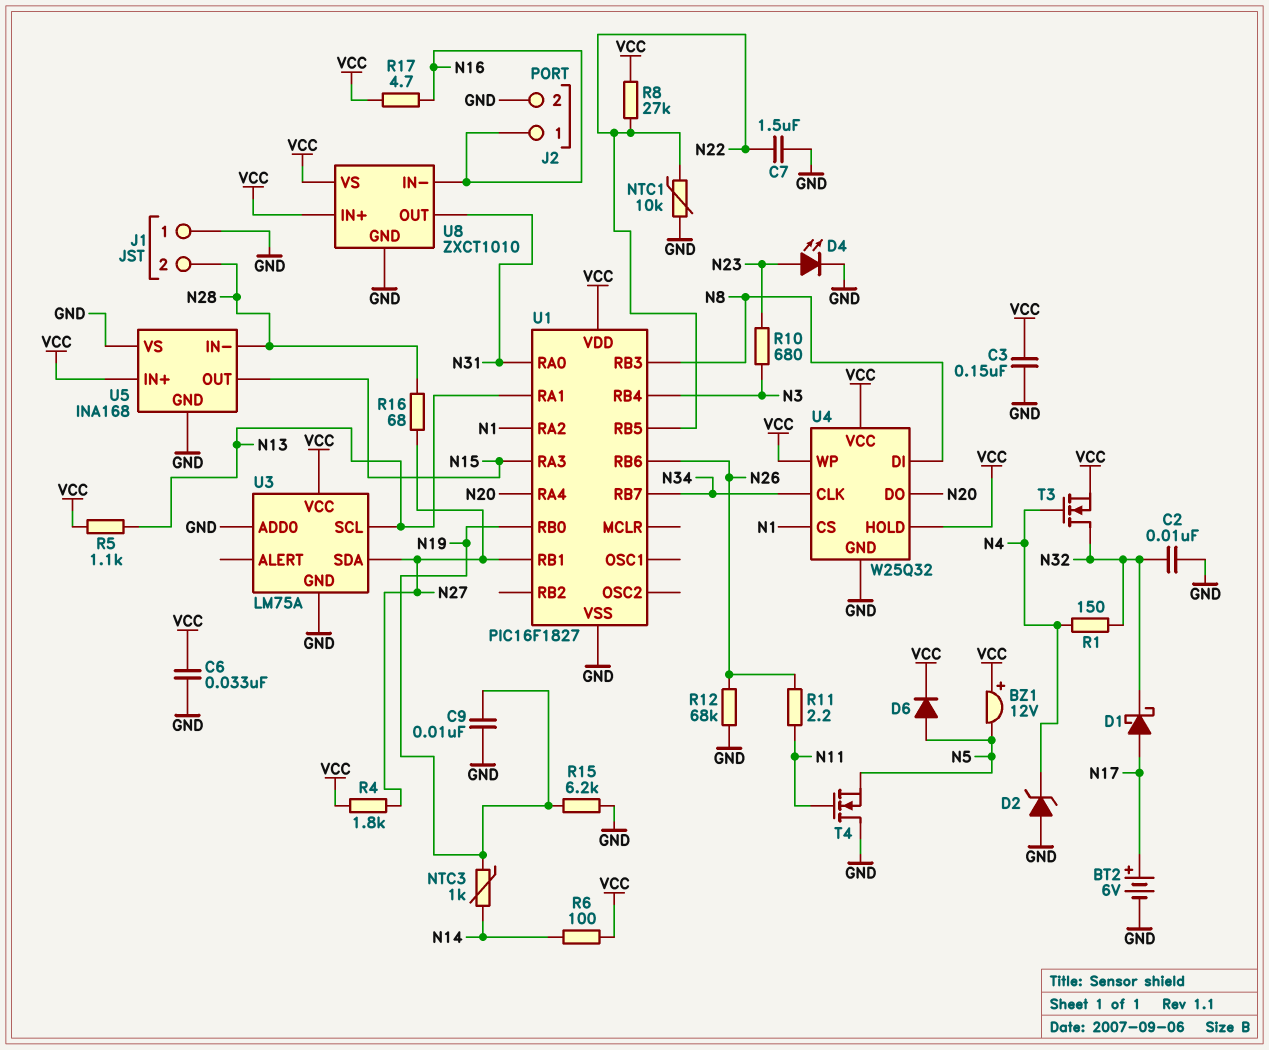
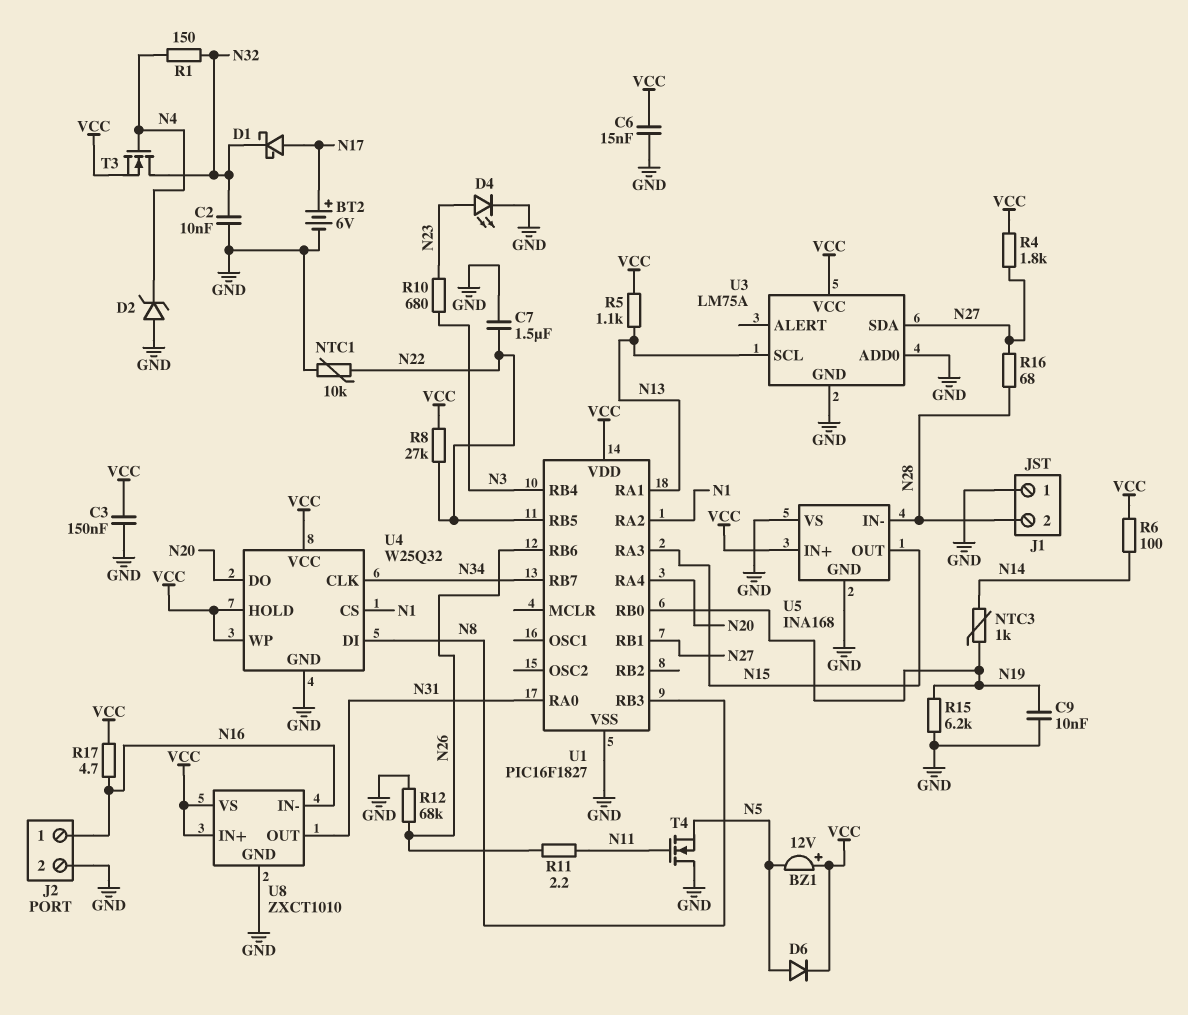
C6: 33nF (GND, VCC) -> 15nF (GND, VCC)

